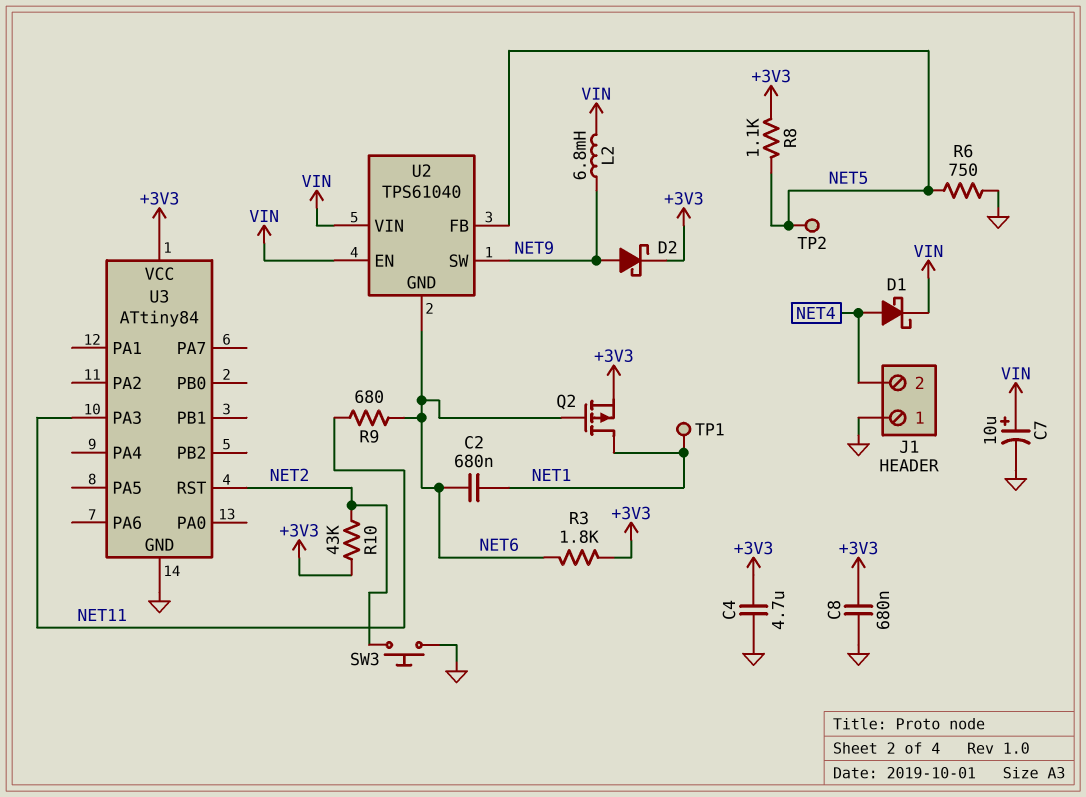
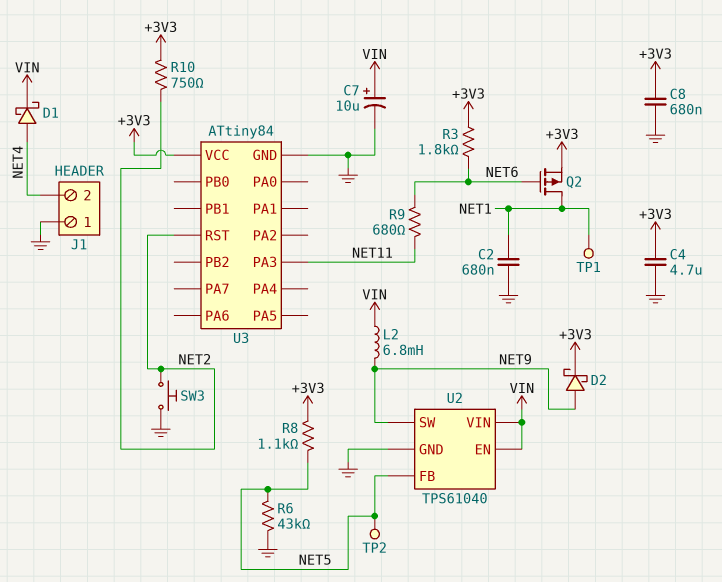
C2: 680nF (NET1, NET6) -> 680nF (GND, NET1)
R6: 750 (GND, NET5) -> 43k (GND, NET5)
R10: 43k (+3V3, NET2) -> 750 (+3V3, NET2)
U2 pin GND: NET6 -> GND

